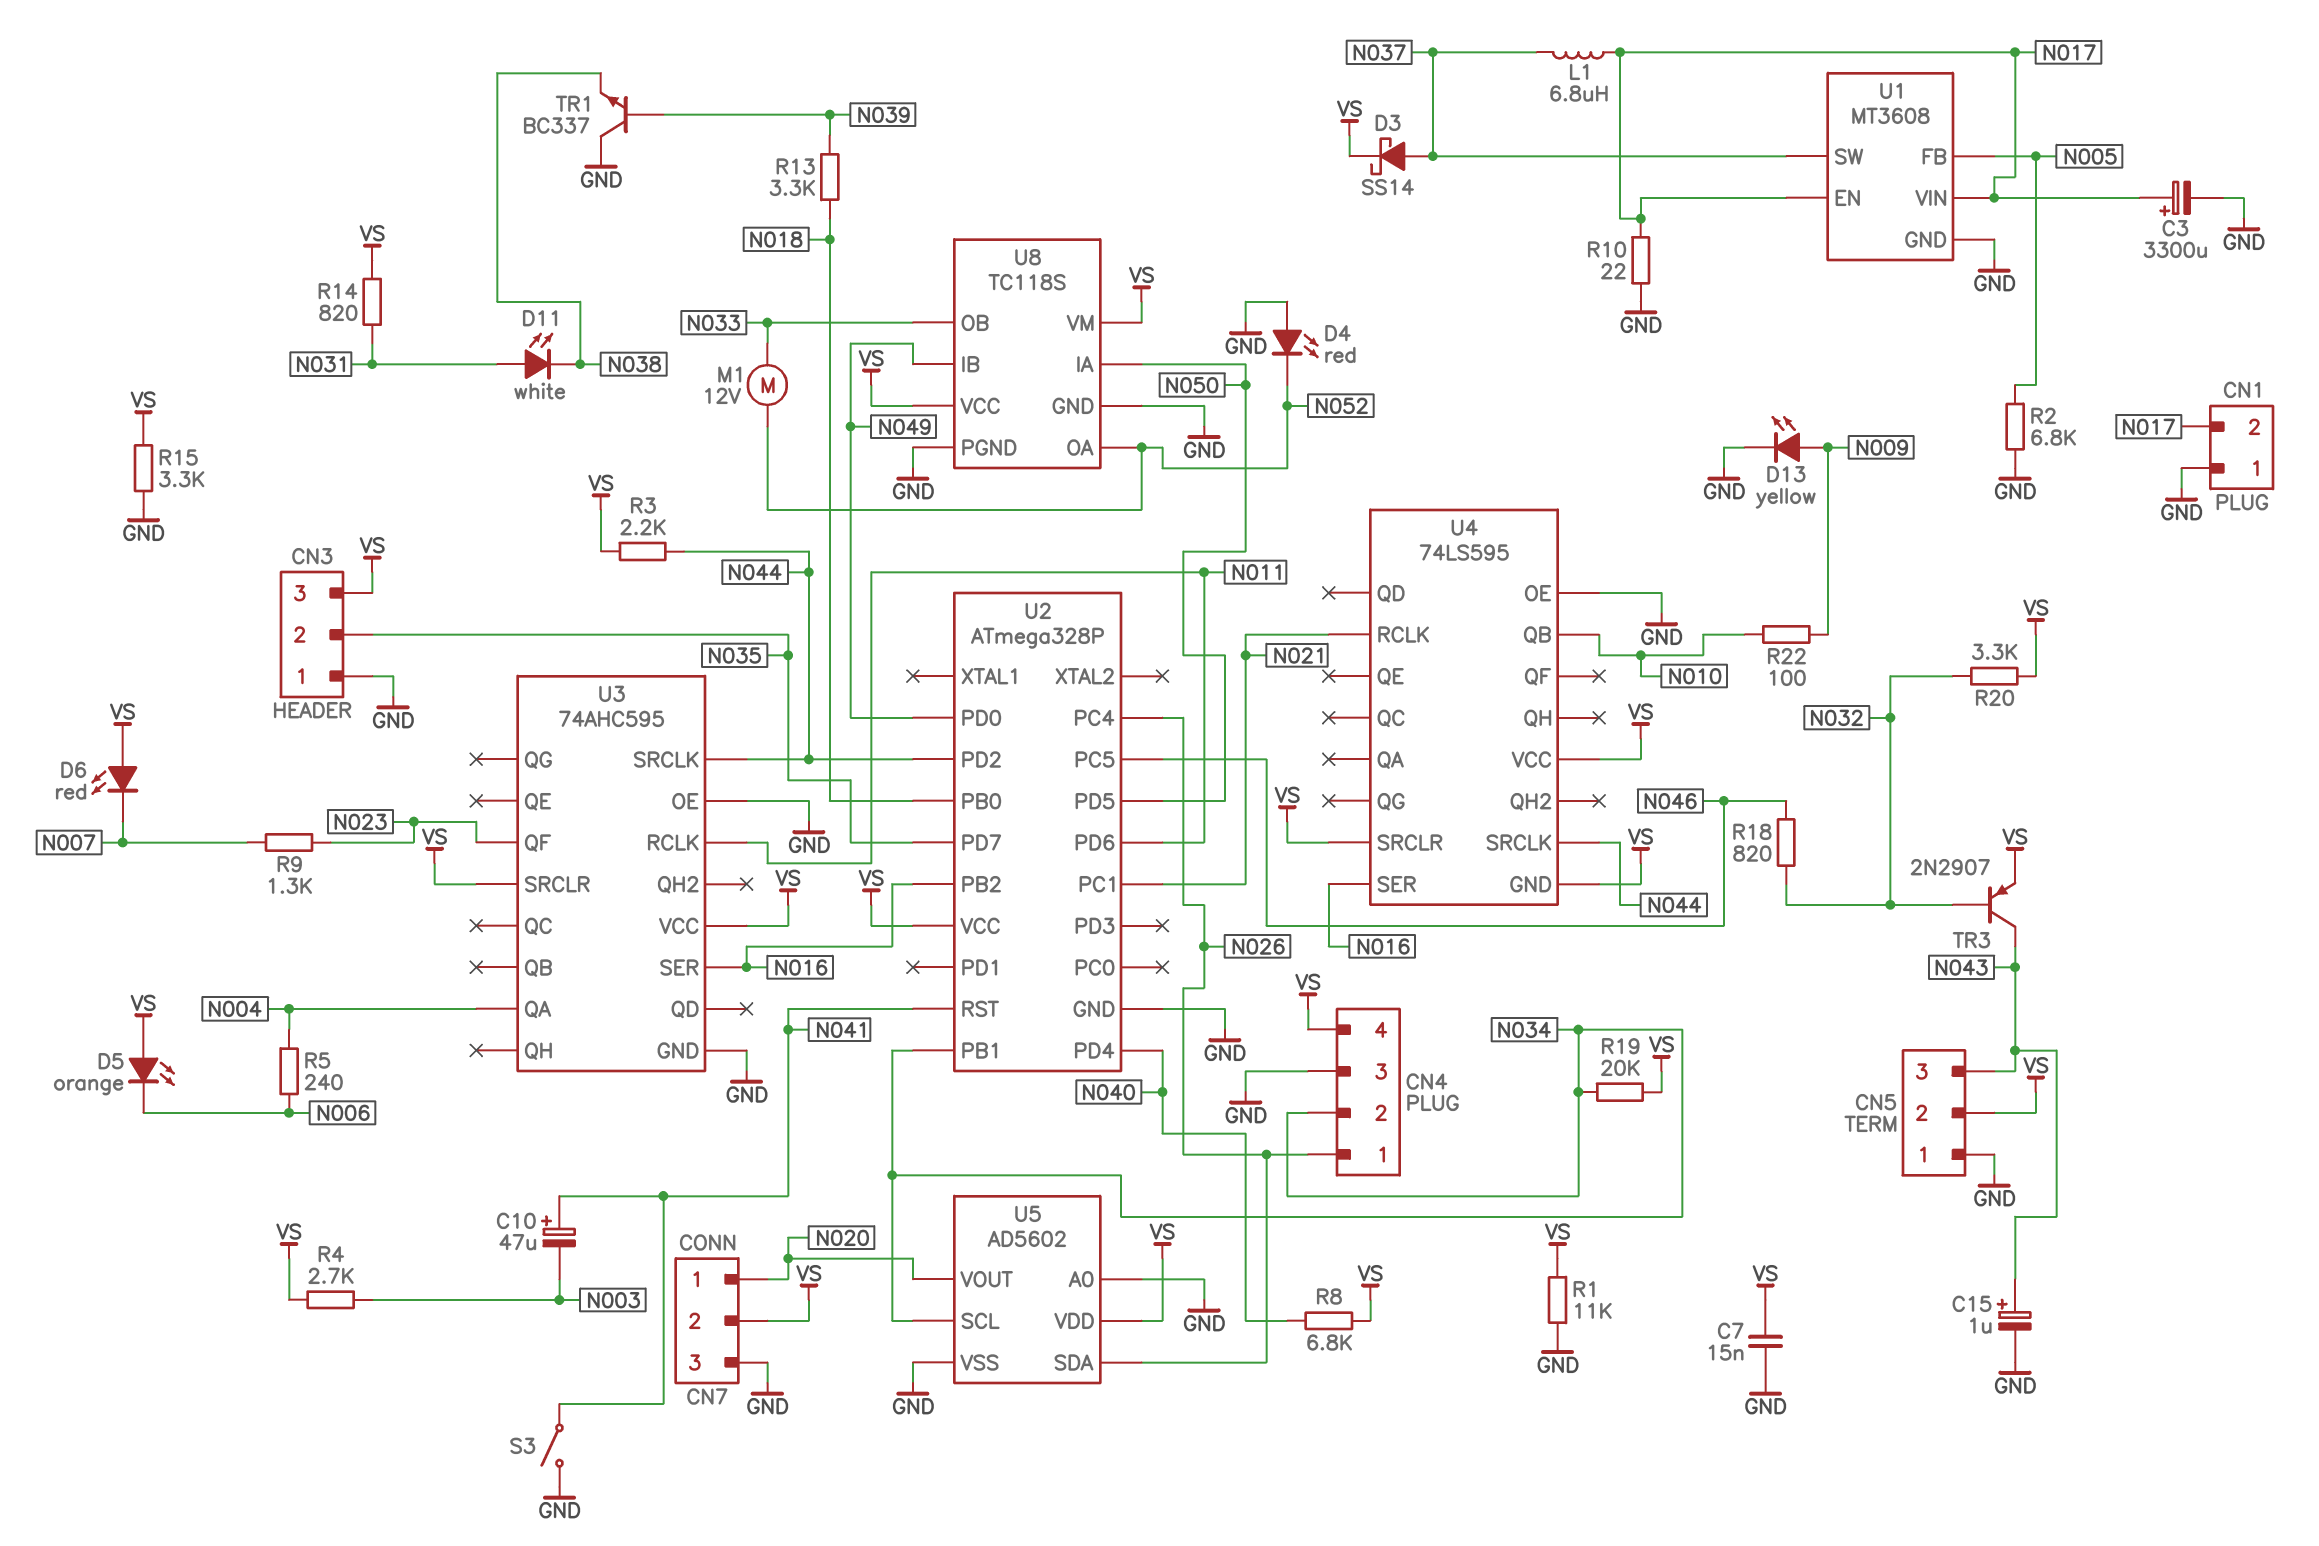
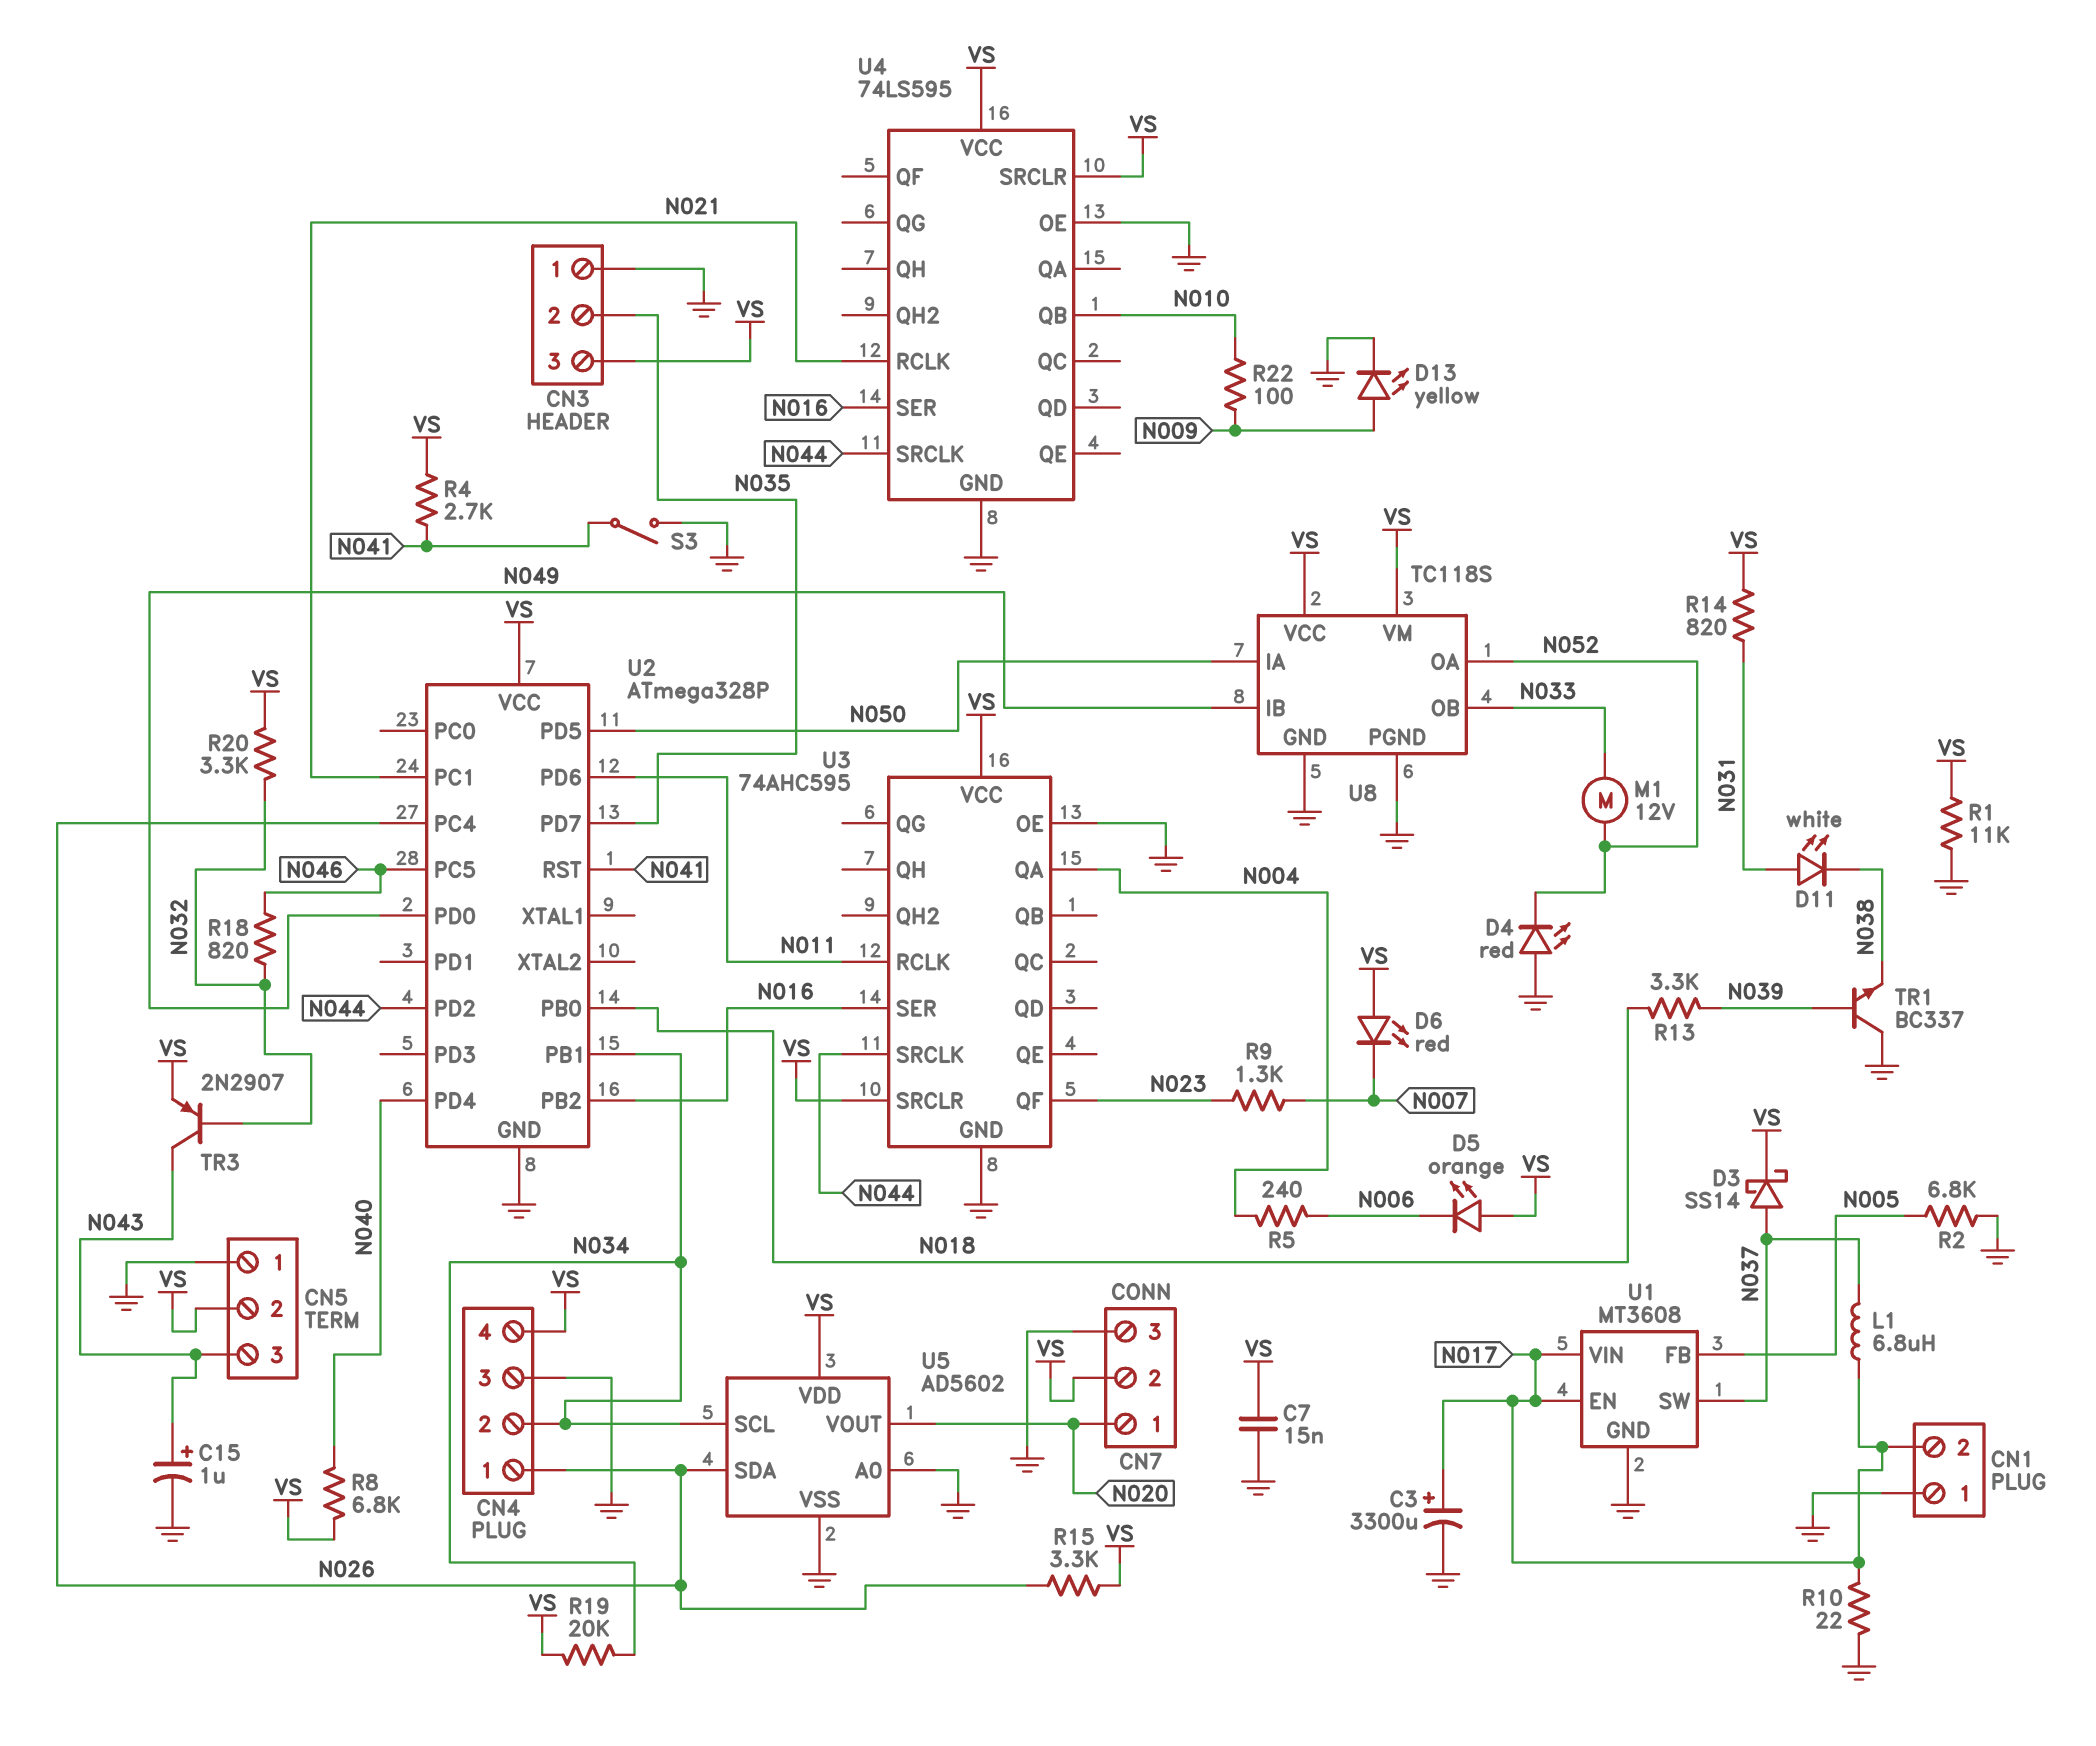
C10: 47uF (plus N041, minus N003) -> none
R3: 2.2k (N044, VS) -> none
R4: 2.7k (N003, VS) -> 2.7k (N041, VS)
R15: 3.3k (GND, VS) -> 3.3k (N026, VS)
U4 pin GND: VS -> GND

